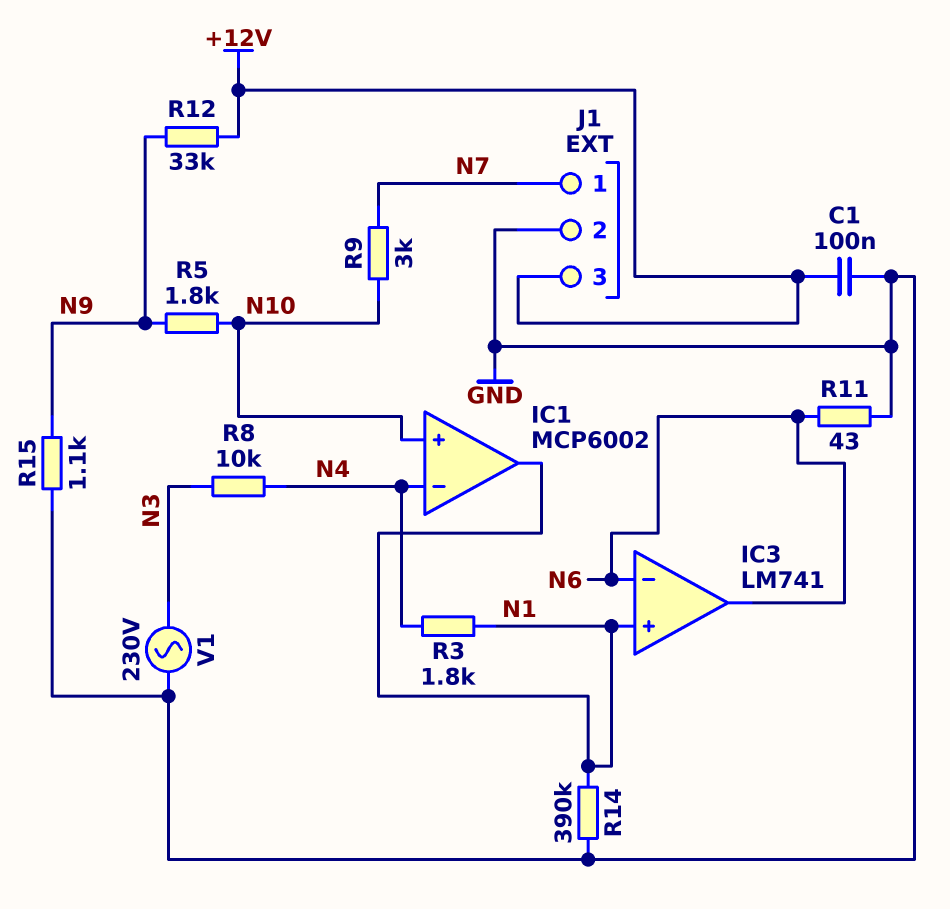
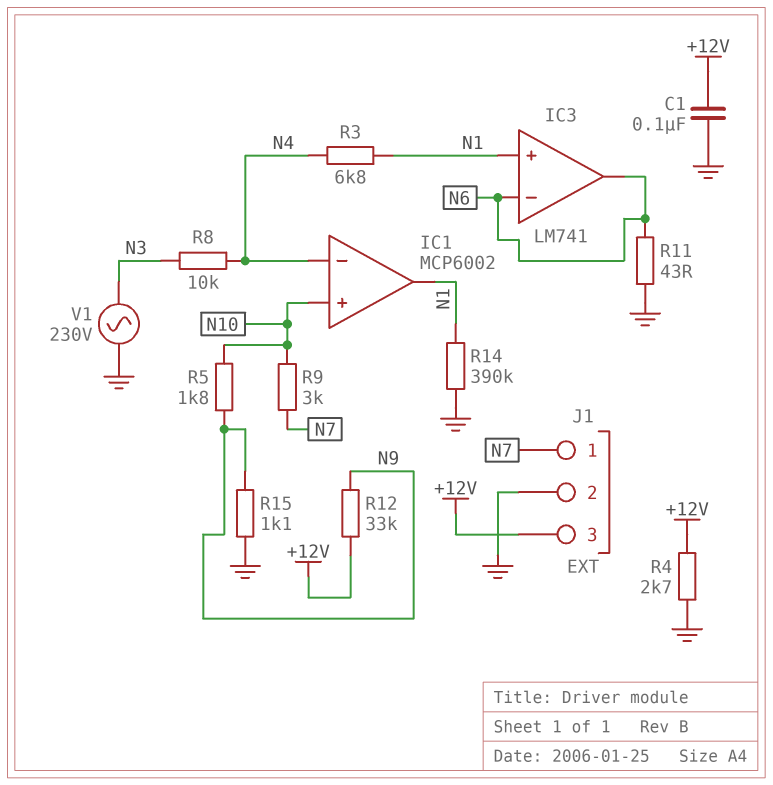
R3: 1.8k (N1, N4) -> 6.8k (N1, N4)
R4: none -> 2.7k (+12V, GND)

